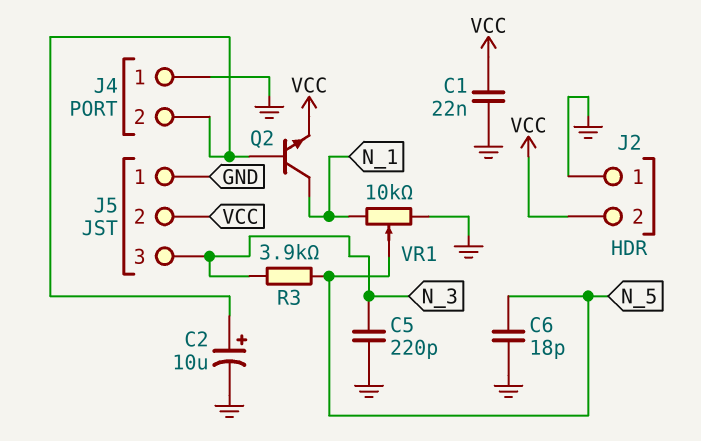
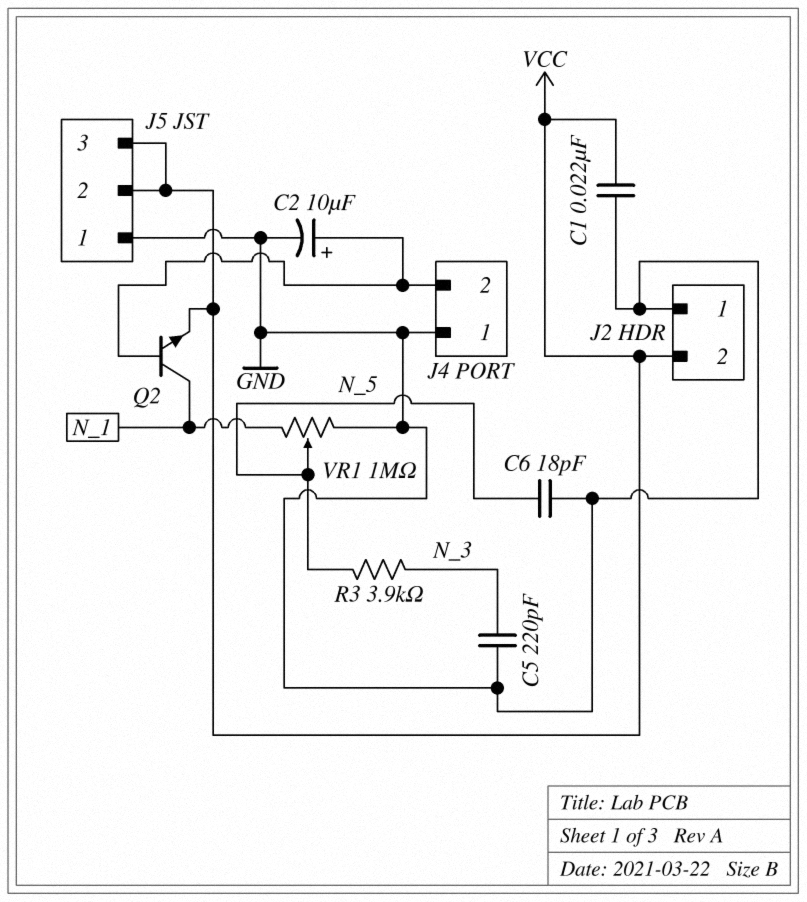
J5 pin 3: N_3 -> VCC
VR1: 10k (GND, N_1, wiper N_5) -> 1M (GND, N_1, wiper N_5)

